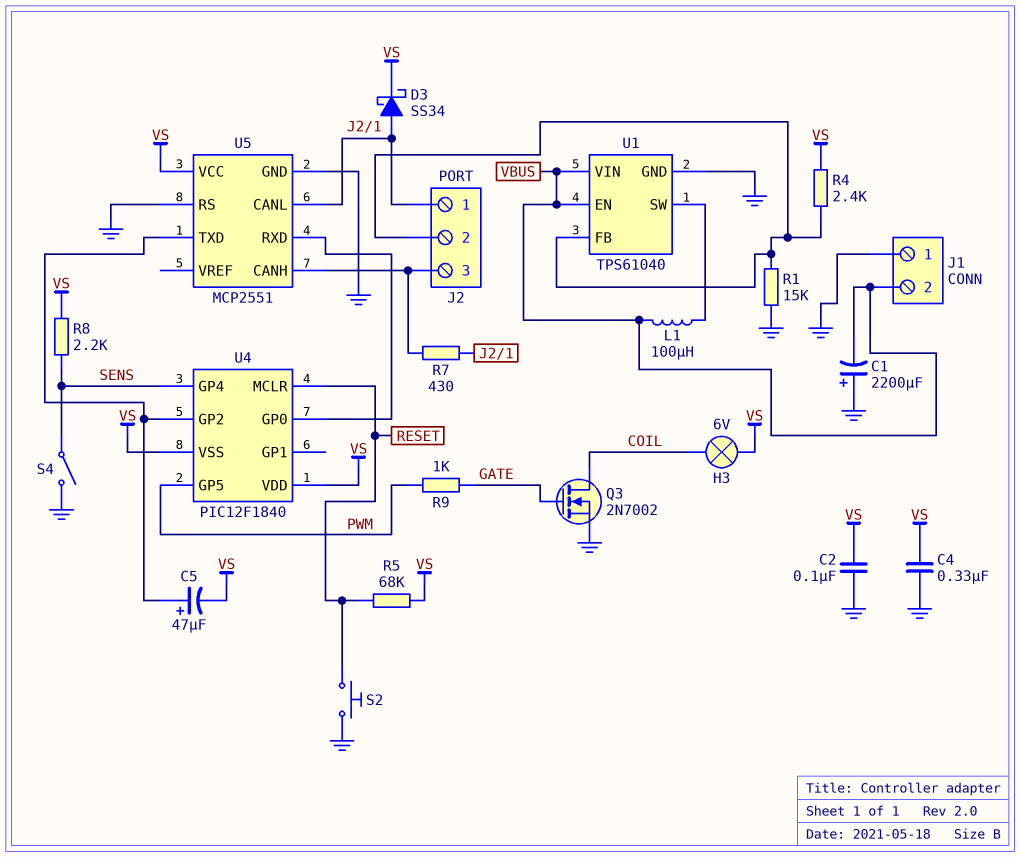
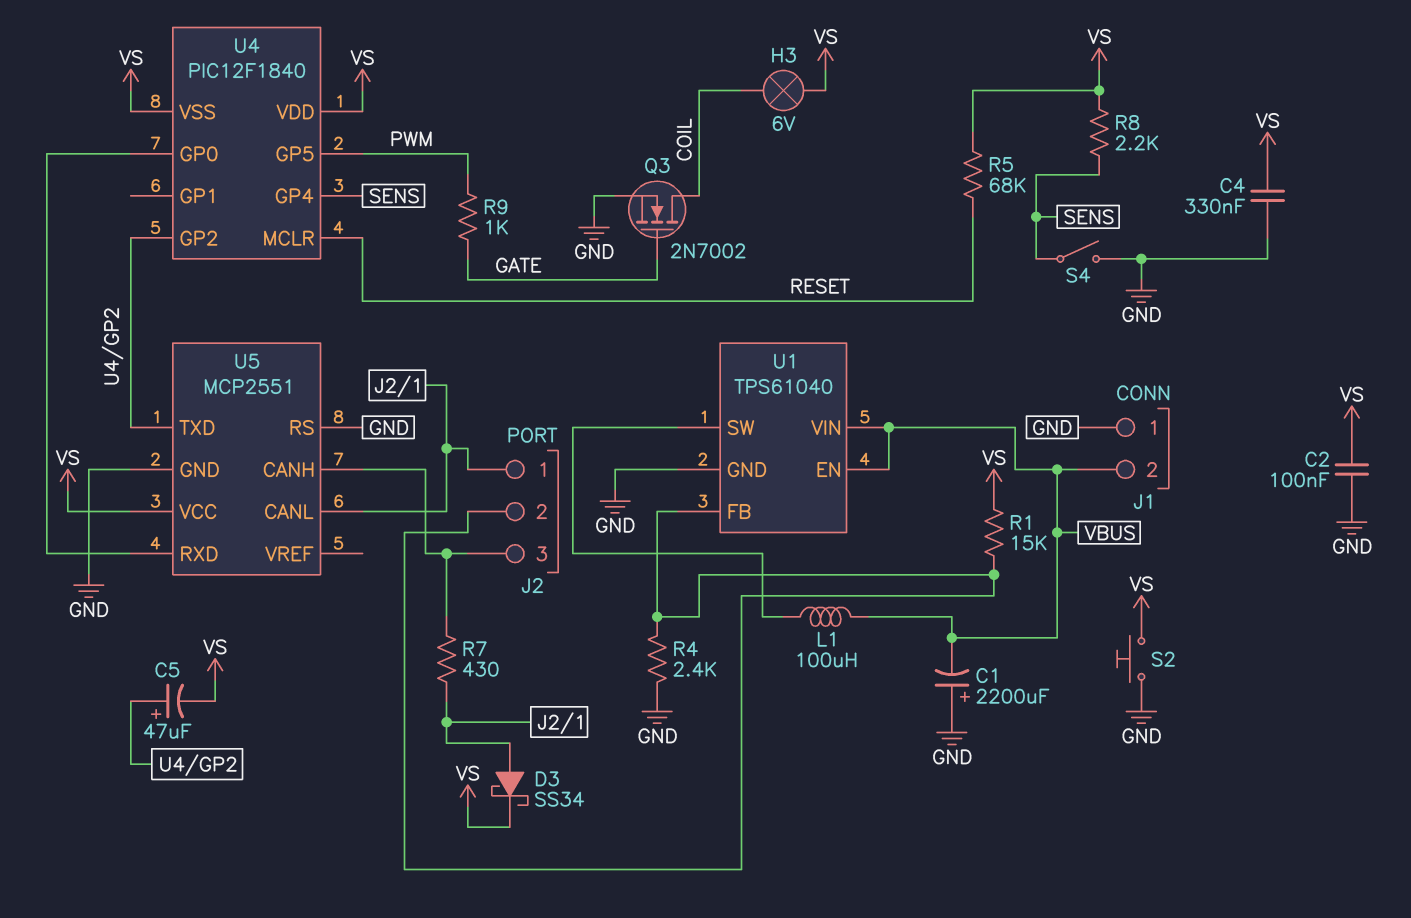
R1: 15k (GND, J2/2) -> 15k (J2/2, VS)
R4: 2.4k (J2/2, VS) -> 2.4k (GND, J2/2)
S2: button (GND, RESET) -> button (GND, VS)

